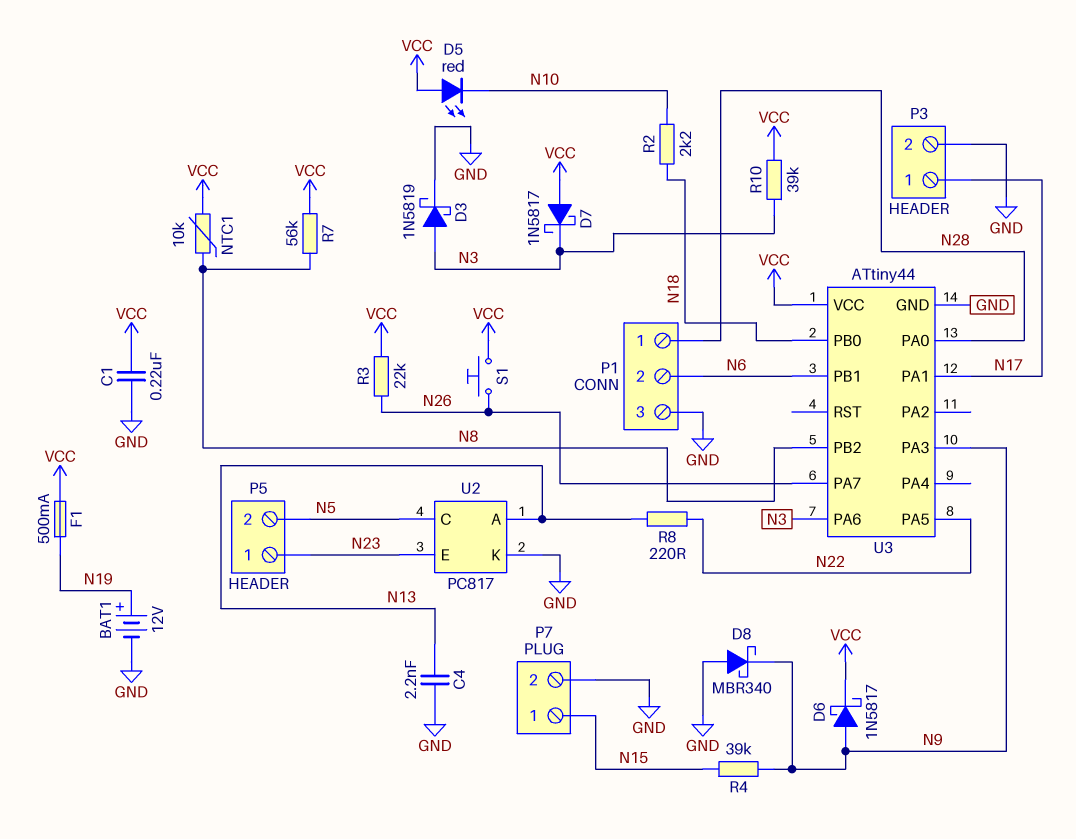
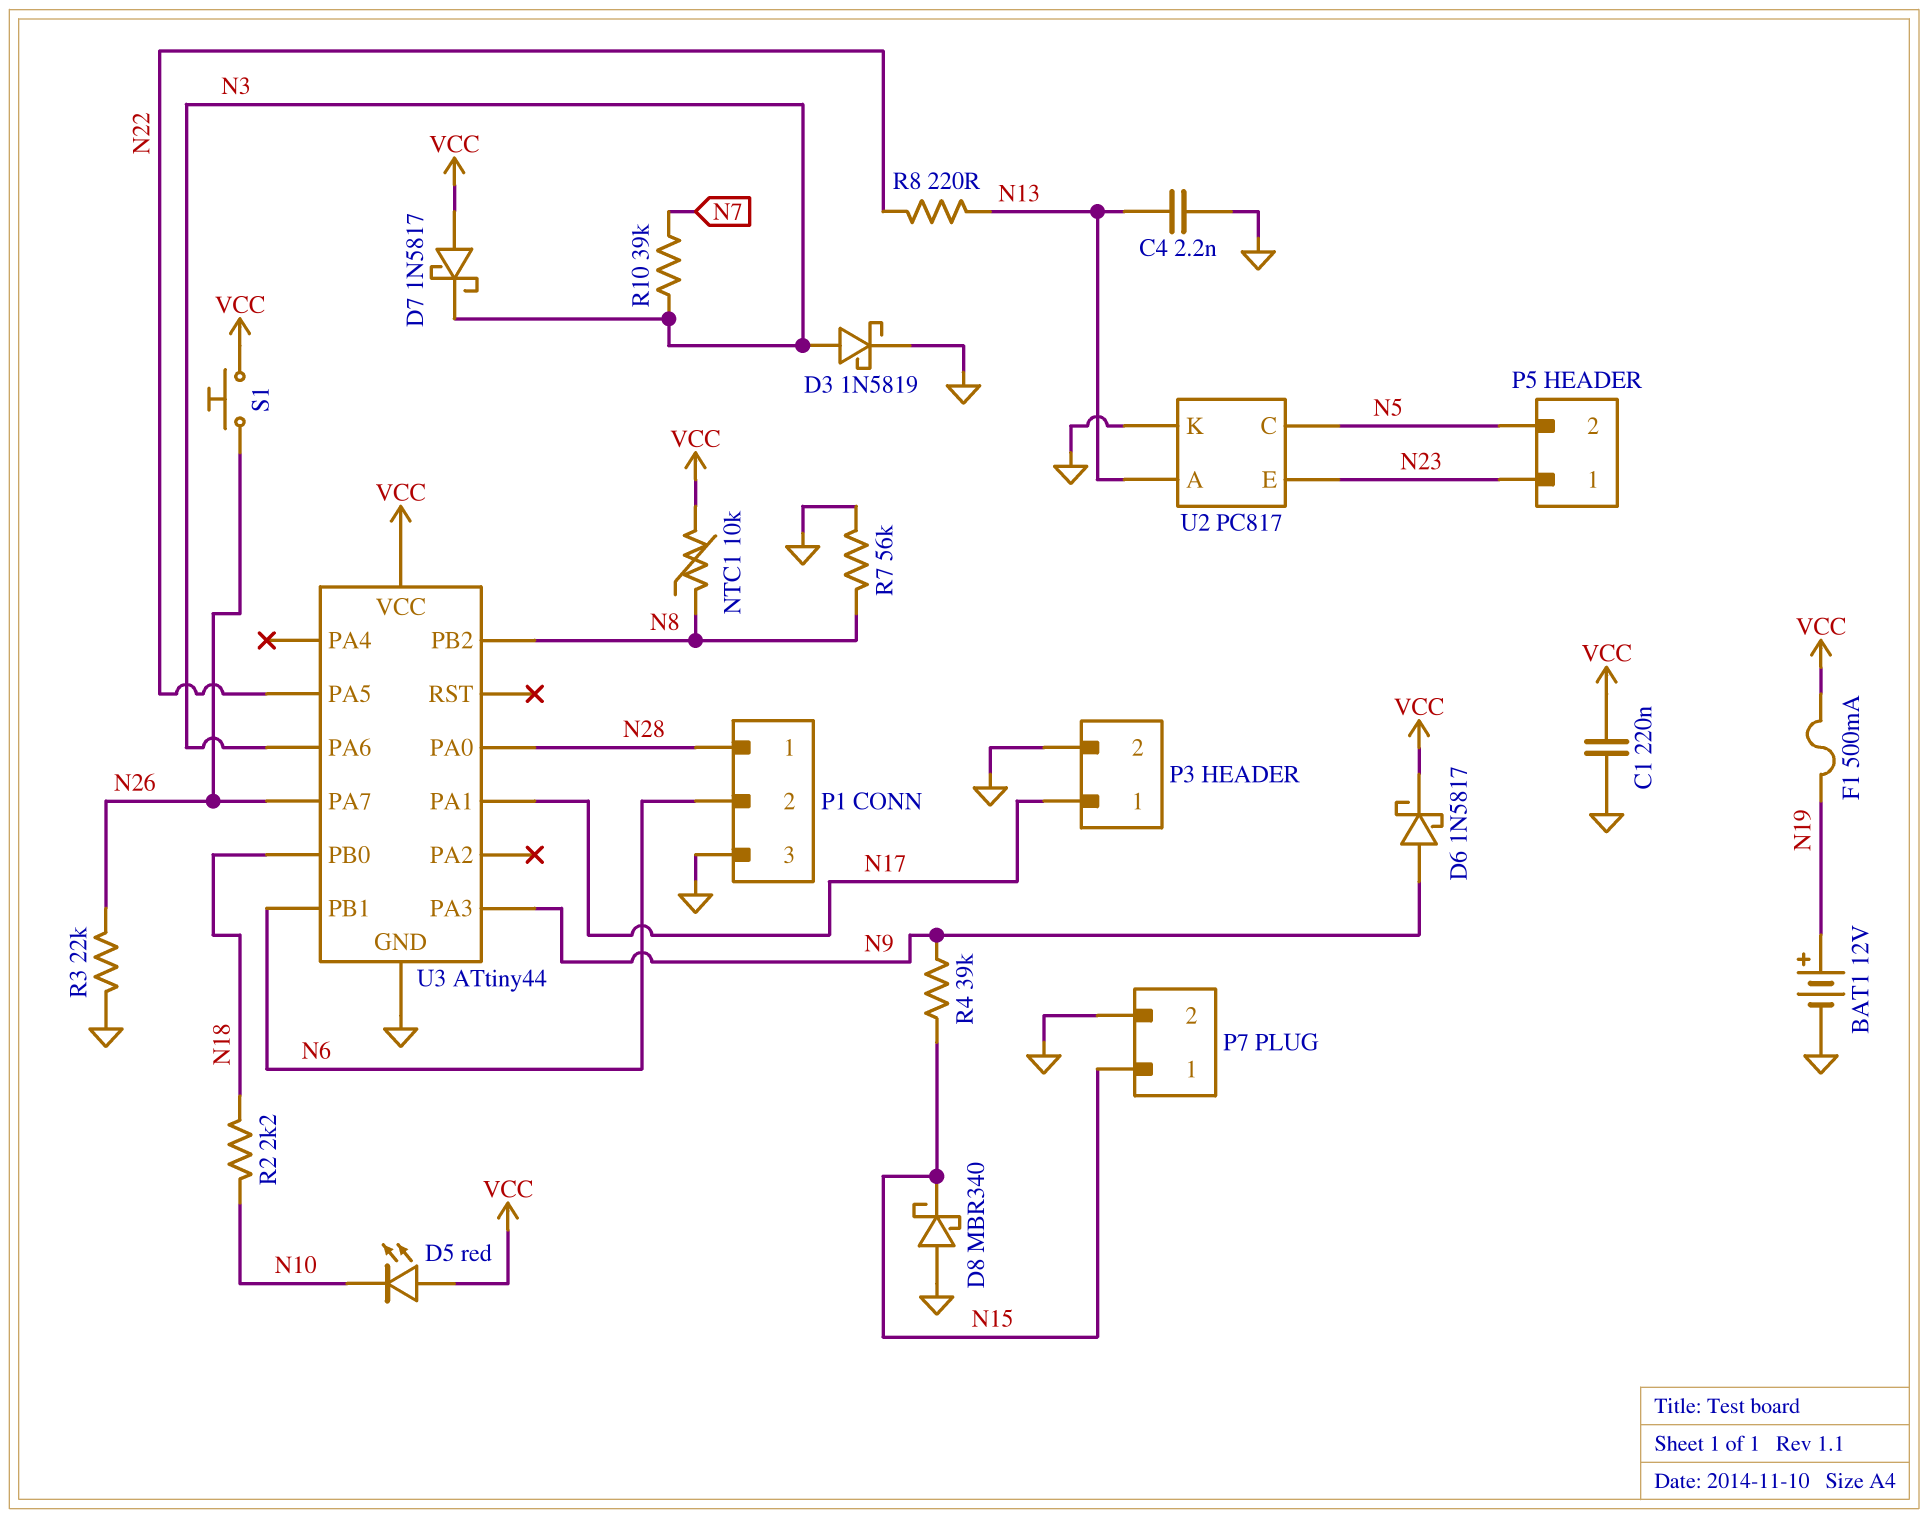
D8: schottky MBR340 (A GND, K N9) -> schottky MBR340 (A GND, K N15)
R3: 22k (N26, VCC) -> 22k (GND, N26)
R7: 56k (N8, VCC) -> 56k (GND, N8)
R10: 39k (N3, VCC) -> 39k (N3, N7)

